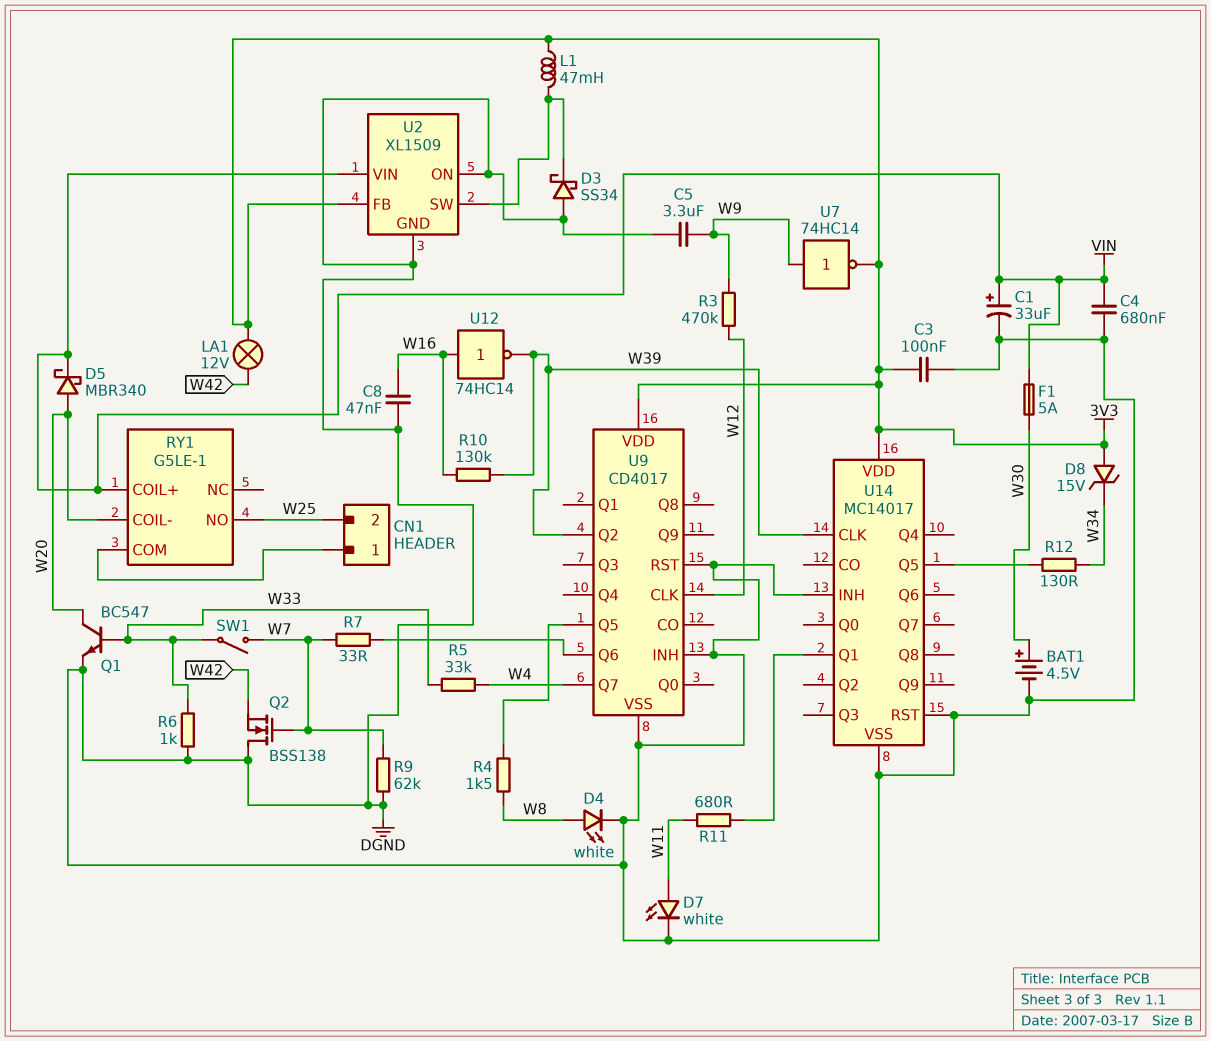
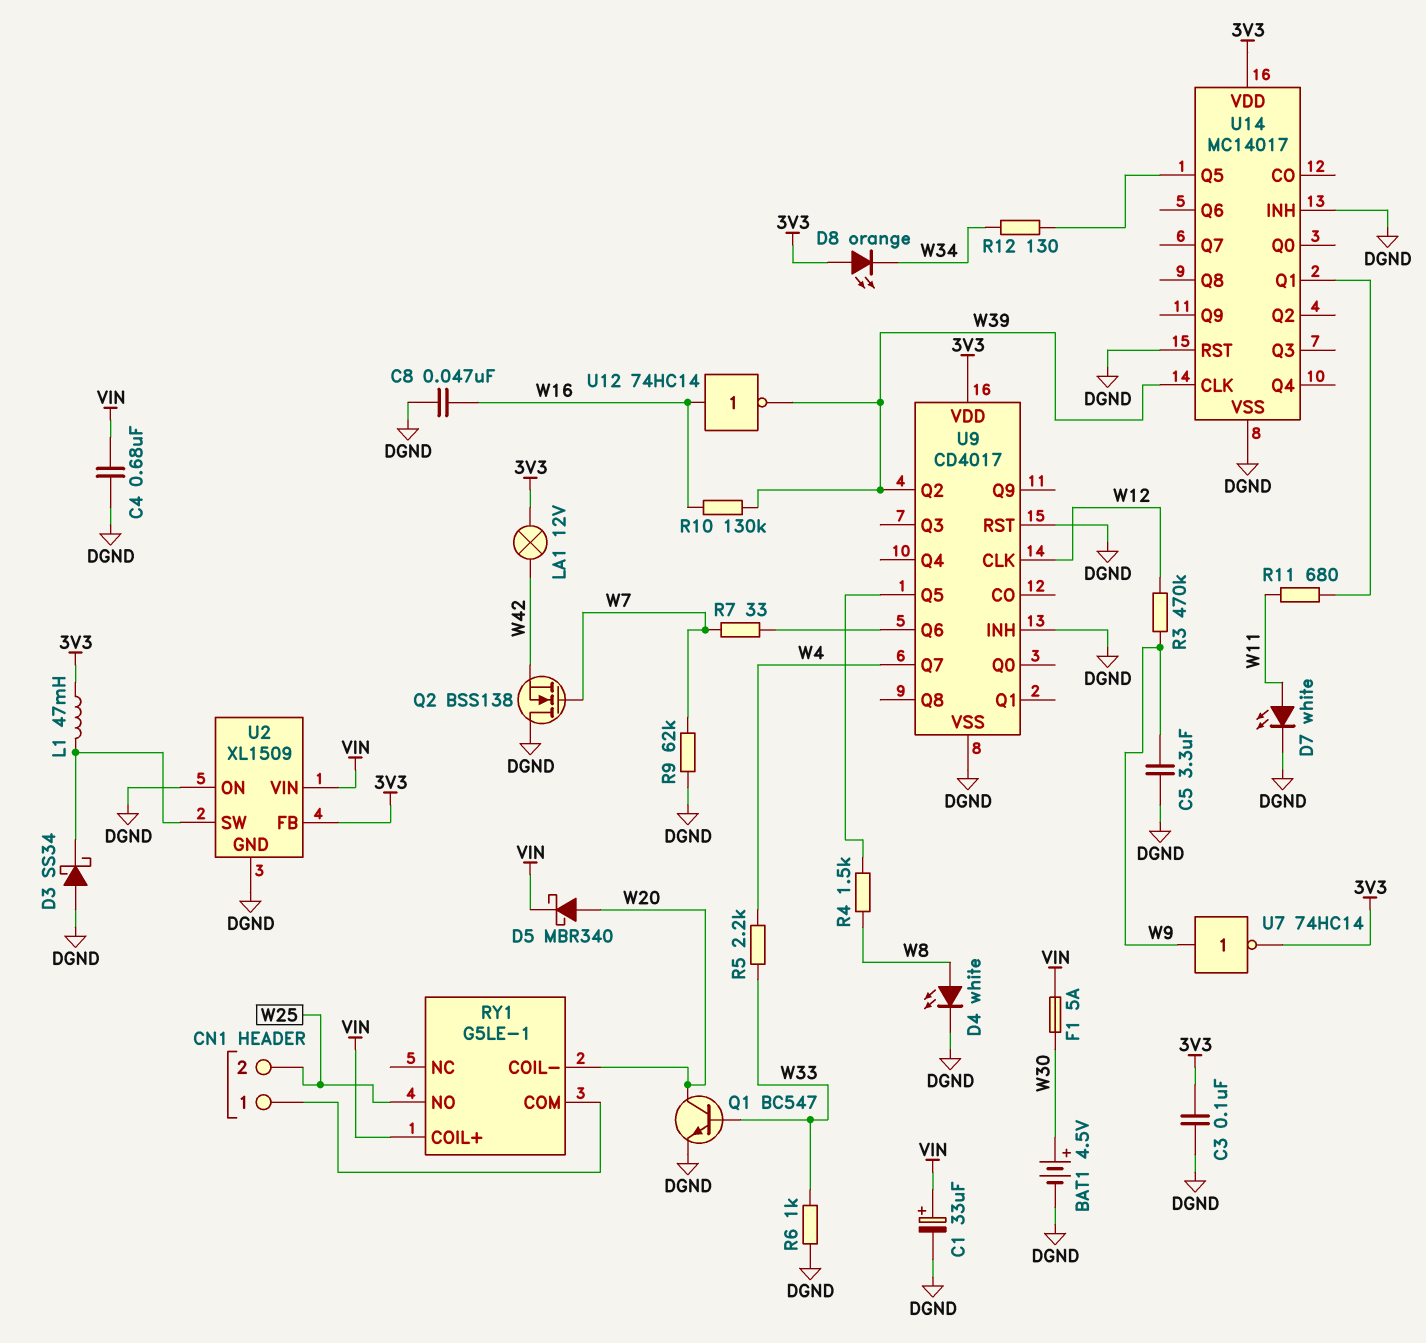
D8: zener 15V (A 3V3, K W34) -> LED orange (A 3V3, K W34)
R5: 33k (W4, W33) -> 2.2k (W4, W33)
SW1: switch (W7, W33) -> none

